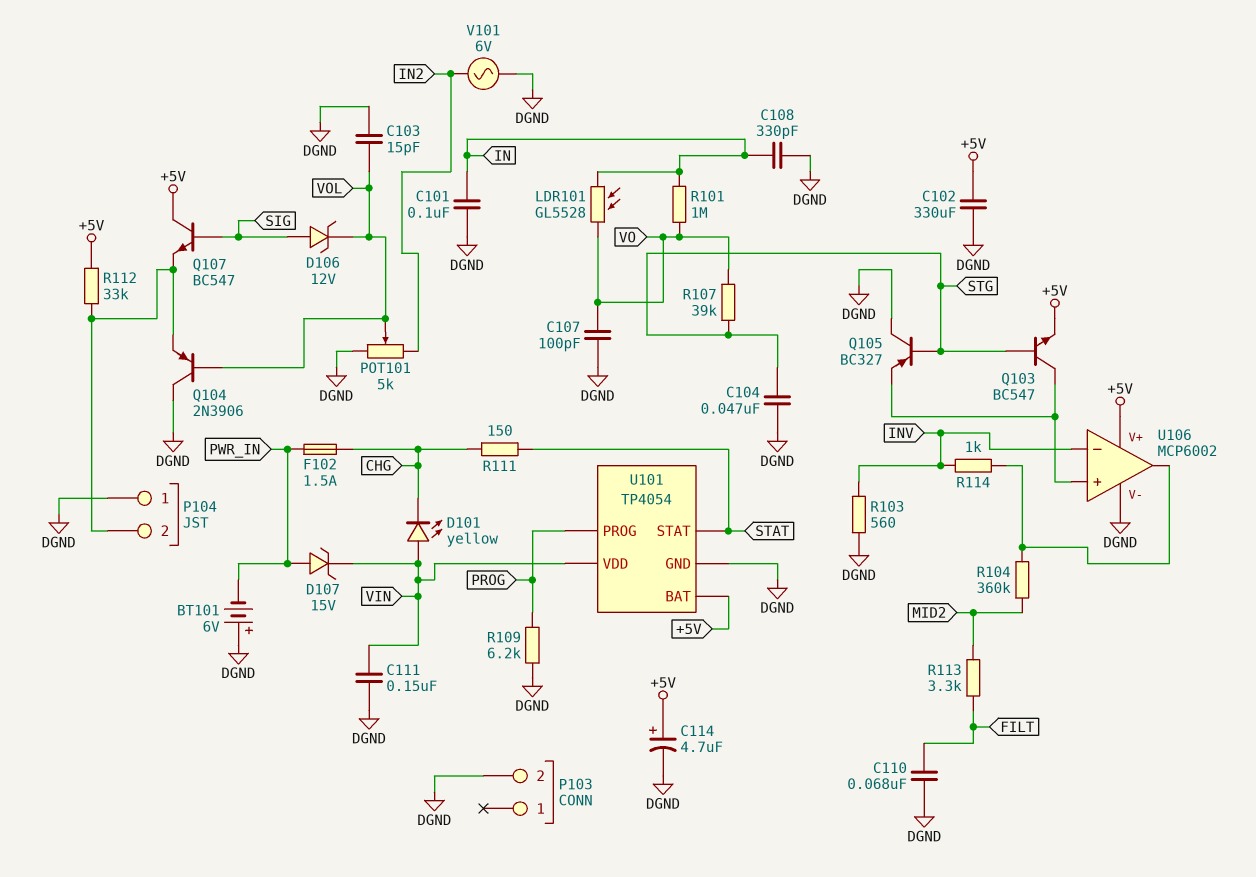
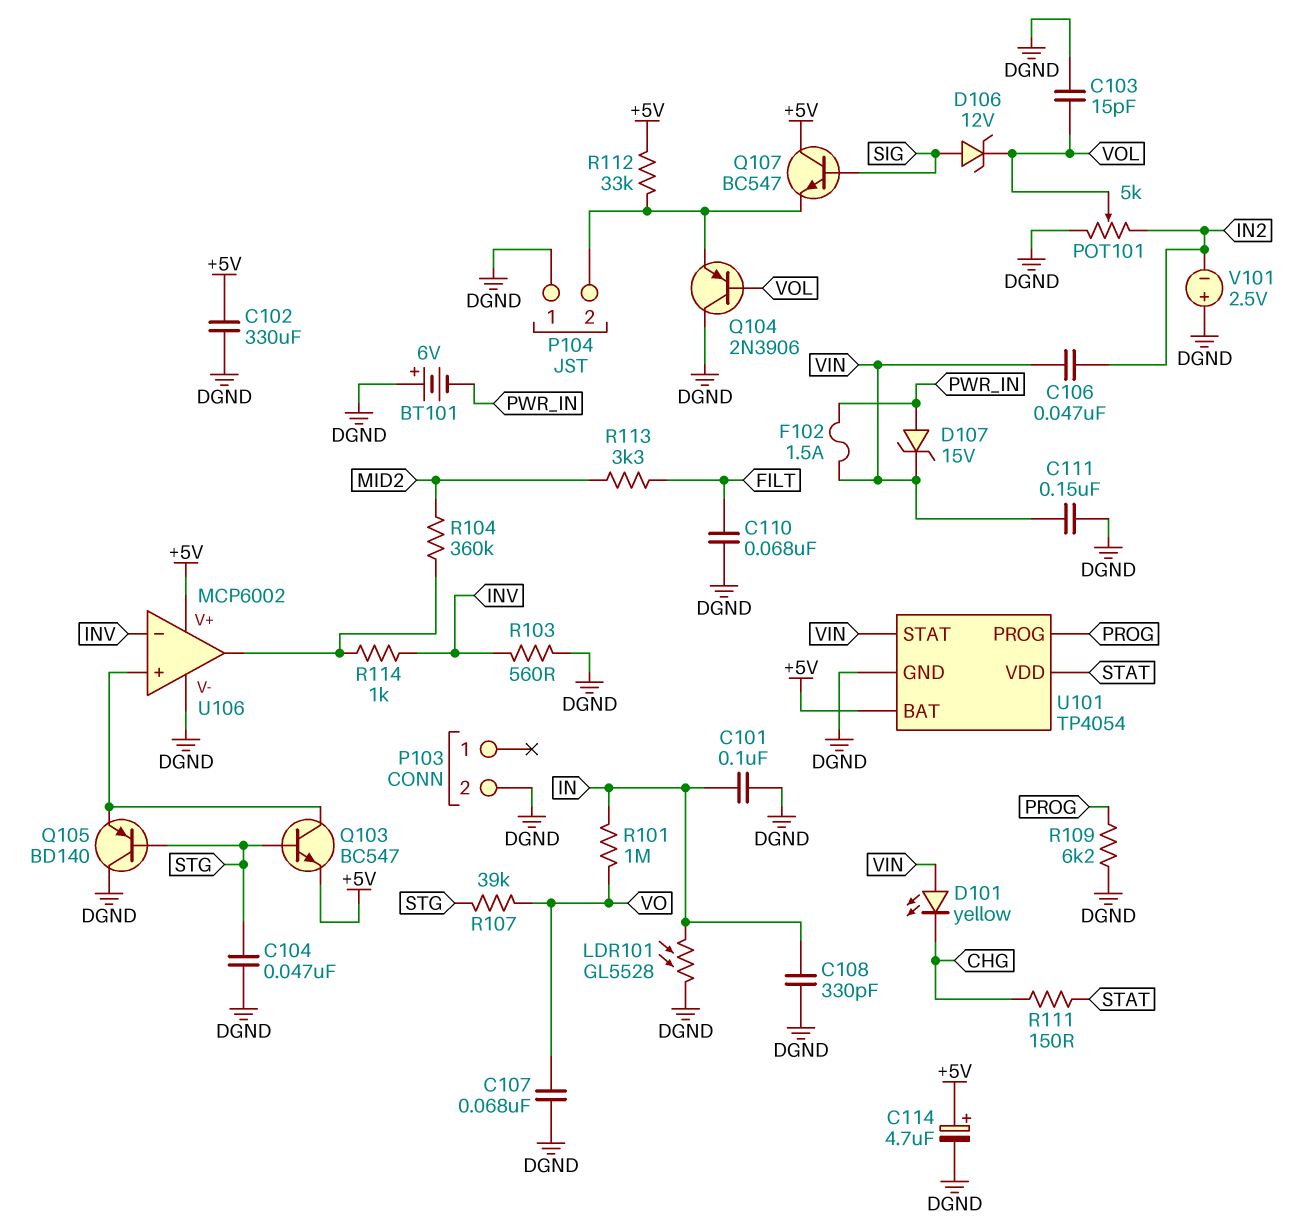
C106: none -> 47nF (IN2, VIN)
C107: 100pF (DGND, VO) -> 68nF (DGND, VO)
F102: 1.5A (CHG, PWR_IN) -> 1.5A (PWR_IN, VIN)
LDR101: GL5528 (IN, VO) -> GL5528 (DGND, IN)
Q105: PNP BC327 (B STG, C DGND, E U106/in+) -> PNP BD140 (B STG, C DGND, E U106/in+)
U101 pin STAT: STAT -> VIN
U101 pin VDD: VIN -> STAT
V101: AC 6V (DGND, IN2) -> 2.5V (plus DGND, minus IN2)

